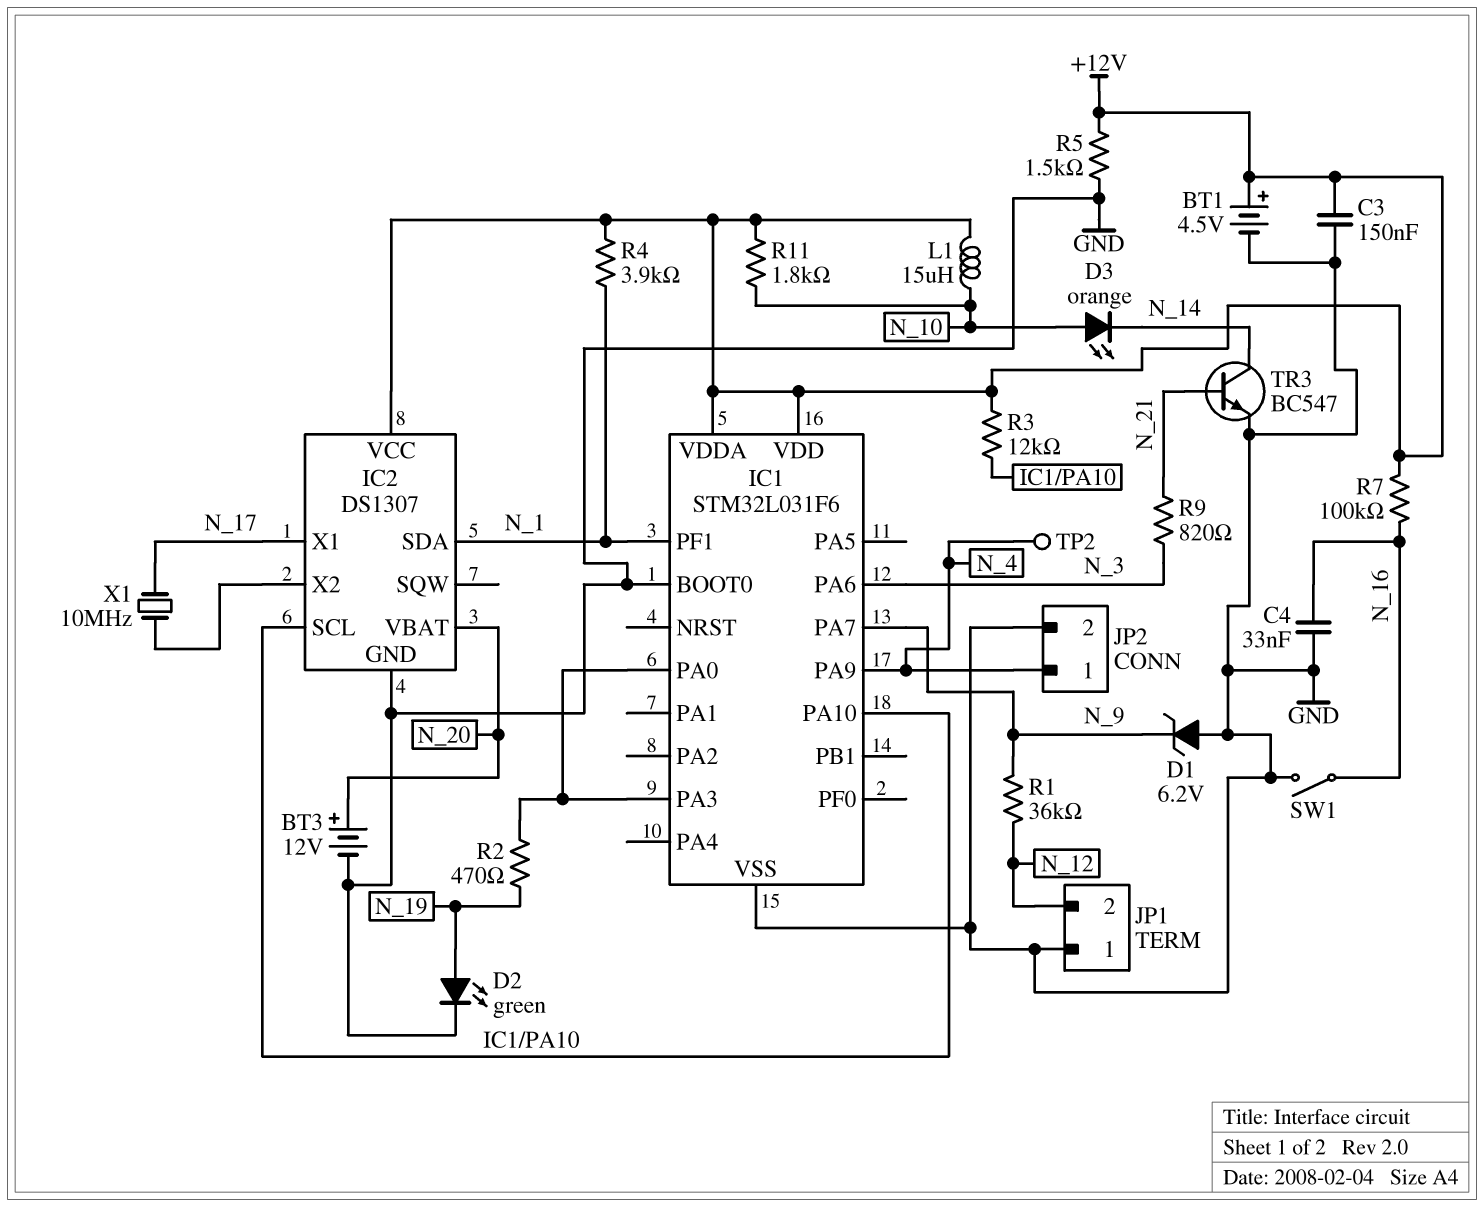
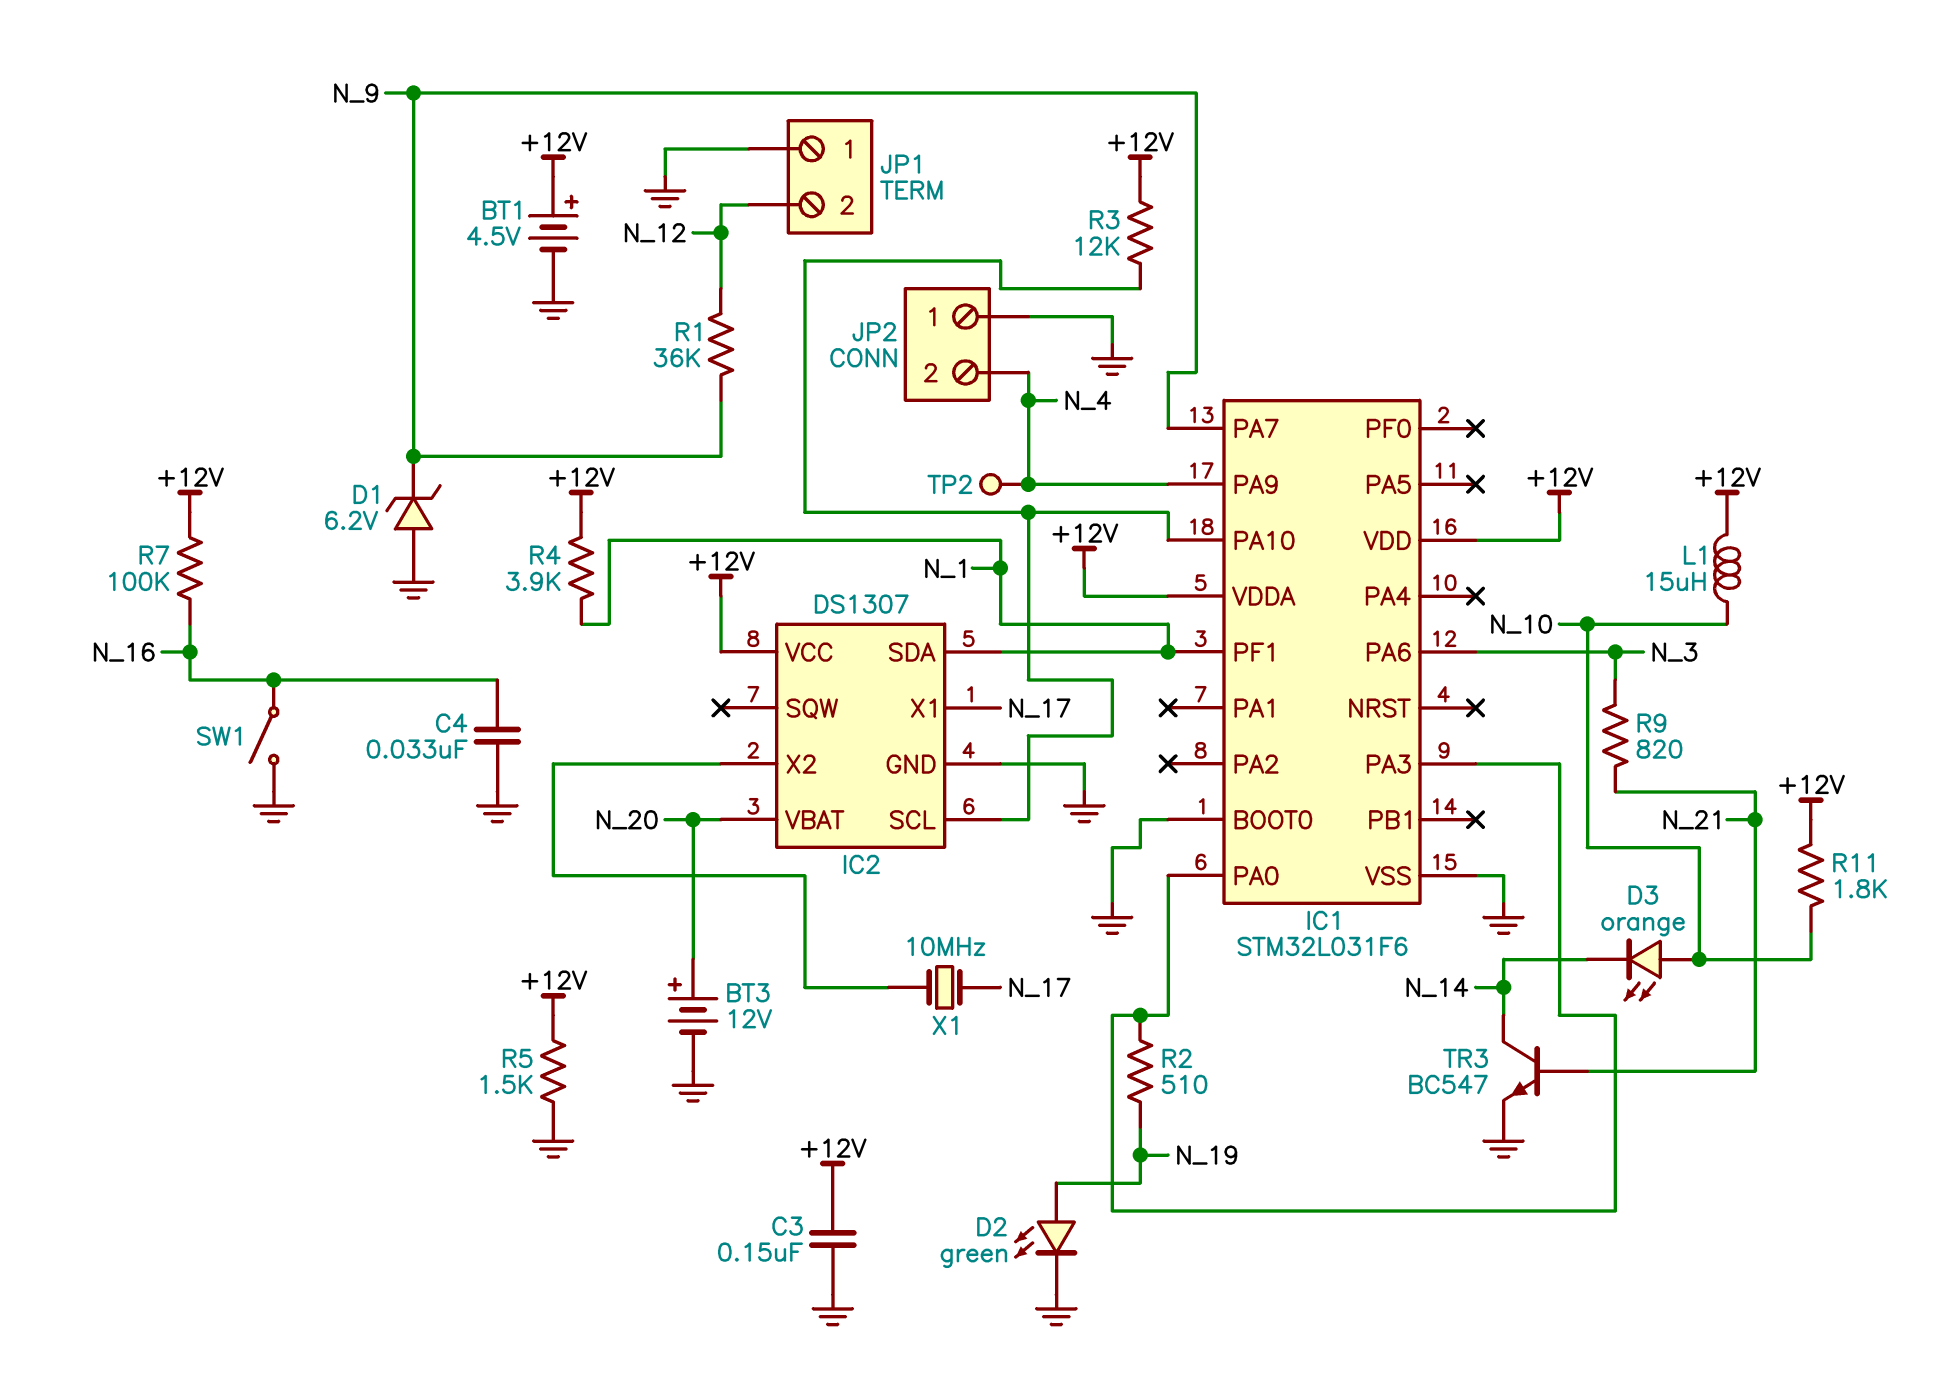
JP2 pin 1: N_4 -> GND
JP2 pin 2: GND -> N_4
R2: 470 (IC1/PA0, N_19) -> 510 (IC1/PA0, N_19)

